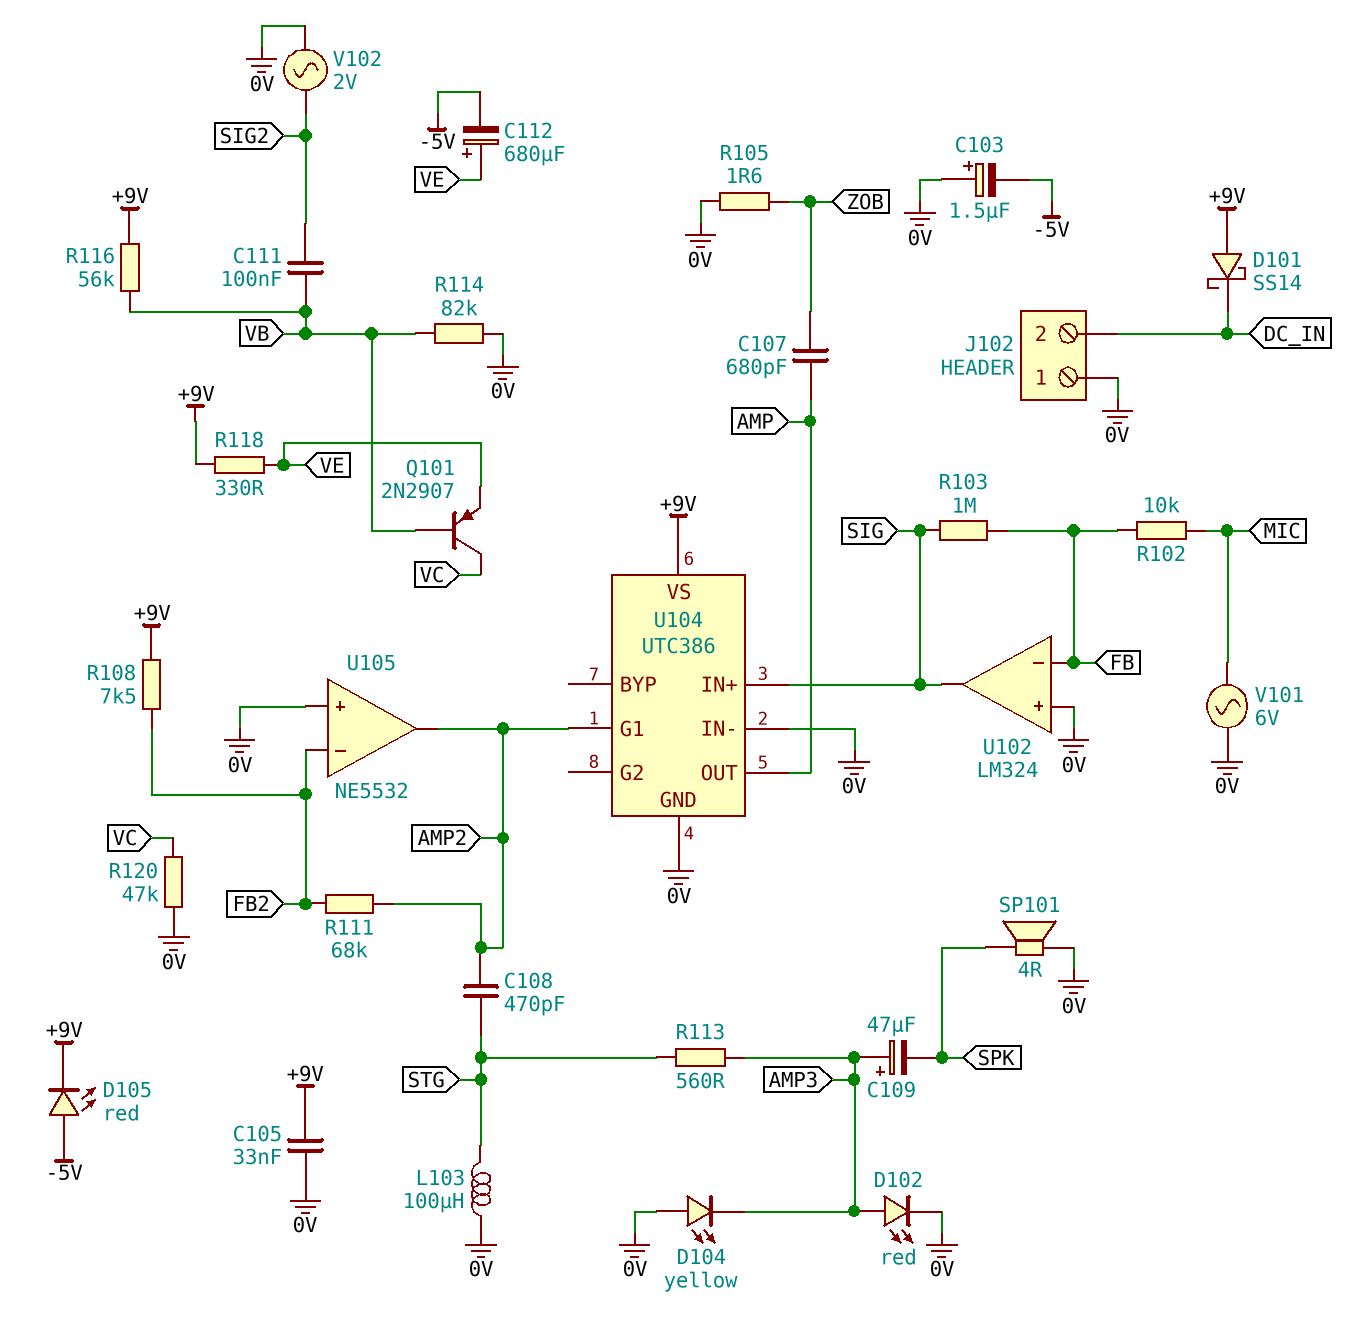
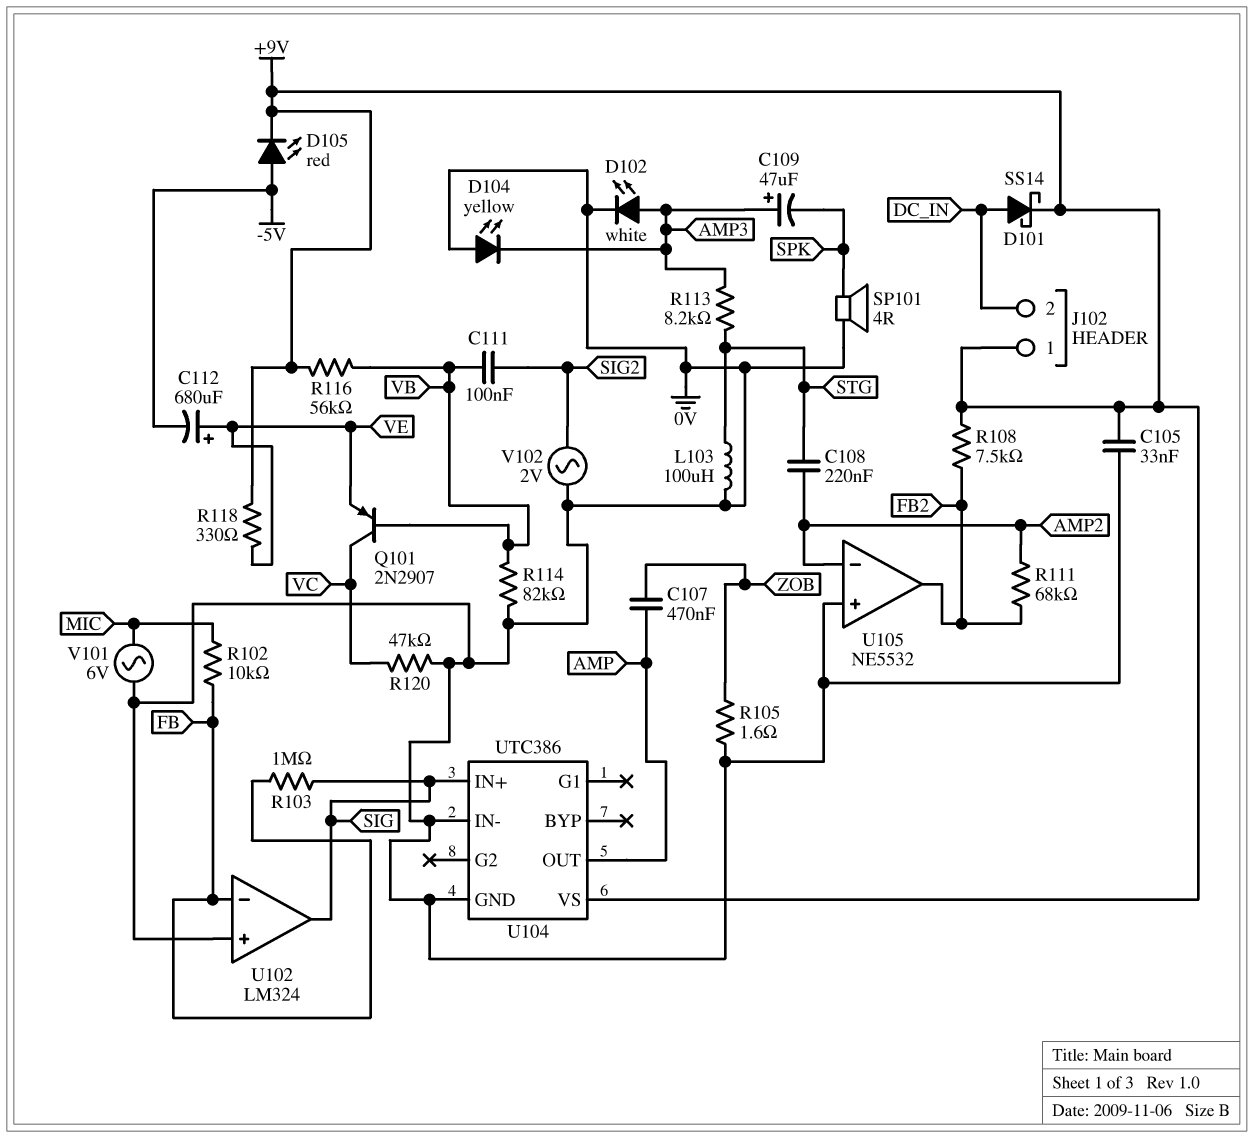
C103: 1.5uF (plus 0V, minus -5V) -> none
C107: 680pF (AMP, ZOB) -> 470nF (AMP, ZOB)
C108: 470pF (AMP2, STG) -> 220nF (AMP2, STG)
D101: schottky SS14 (A +9V, K DC_IN) -> schottky SS14 (A DC_IN, K +9V)
D102: LED red (A AMP3, K 0V) -> LED white (A AMP3, K 0V)
J102 pin 1: 0V -> +9V
R113: 560 (AMP3, STG) -> 8.2k (AMP3, STG)
U104 pin G1: AMP2 -> none
U105 pin in-: FB2 -> AMP2
U105 pin out: AMP2 -> FB2

